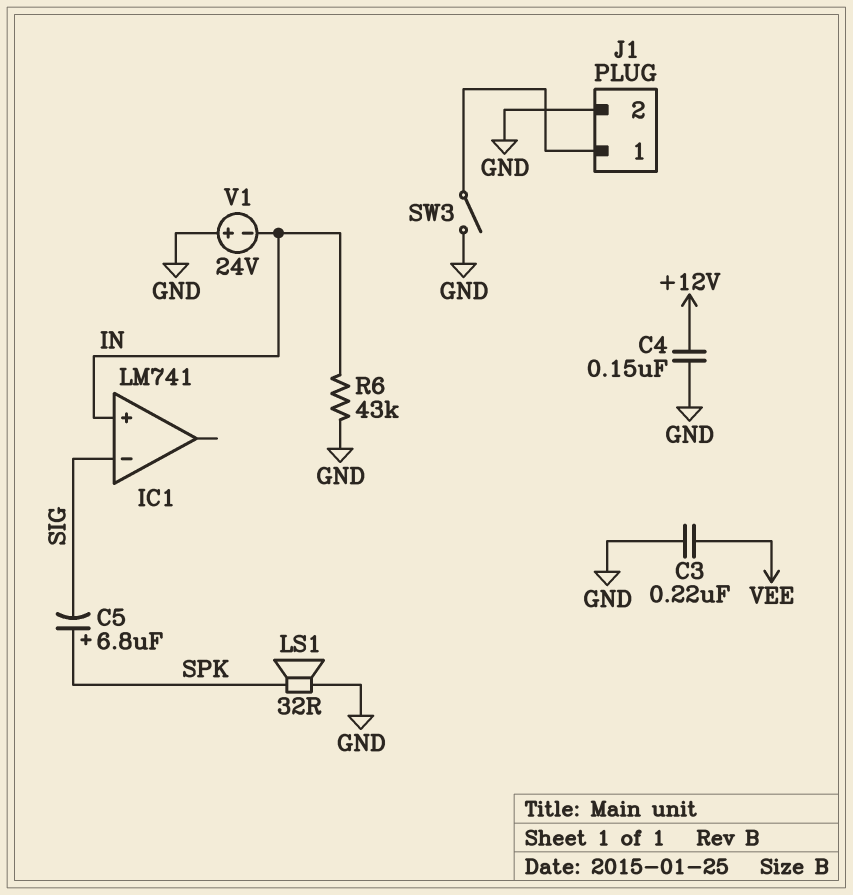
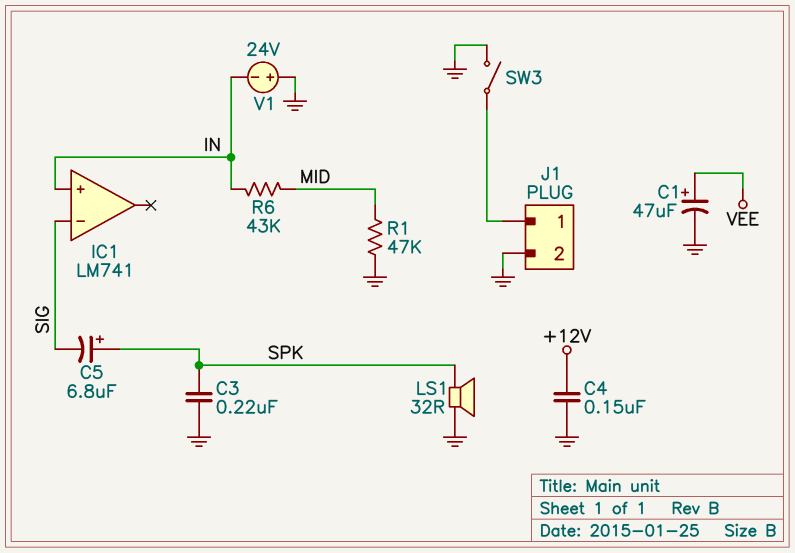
C1: none -> 47uF (plus VEE, minus GND)
C3: 220nF (GND, VEE) -> 220nF (GND, SPK)
R1: none -> 47k (GND, MID)
R6: 43k (GND, IN) -> 43k (IN, MID)

